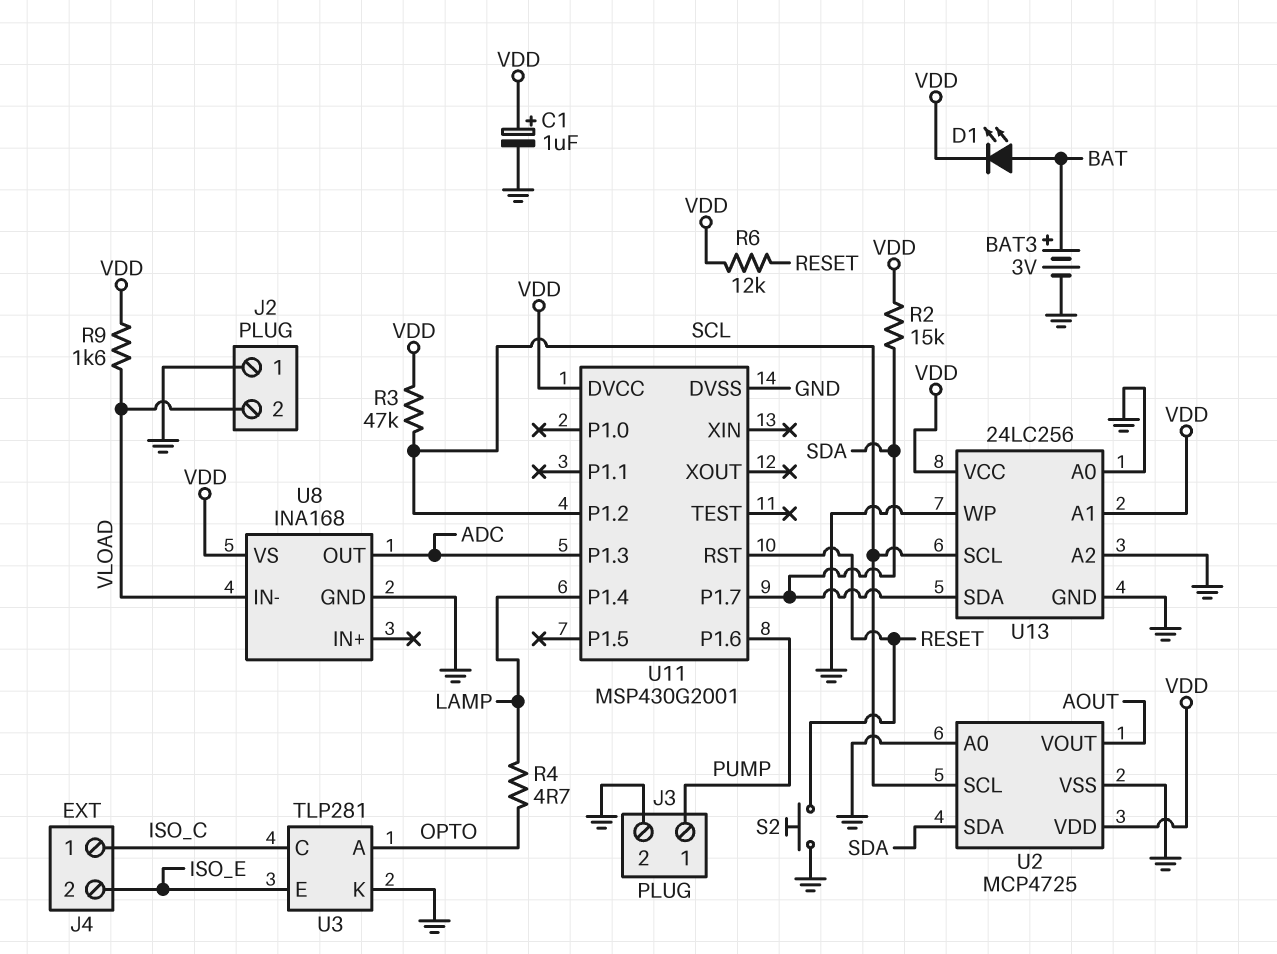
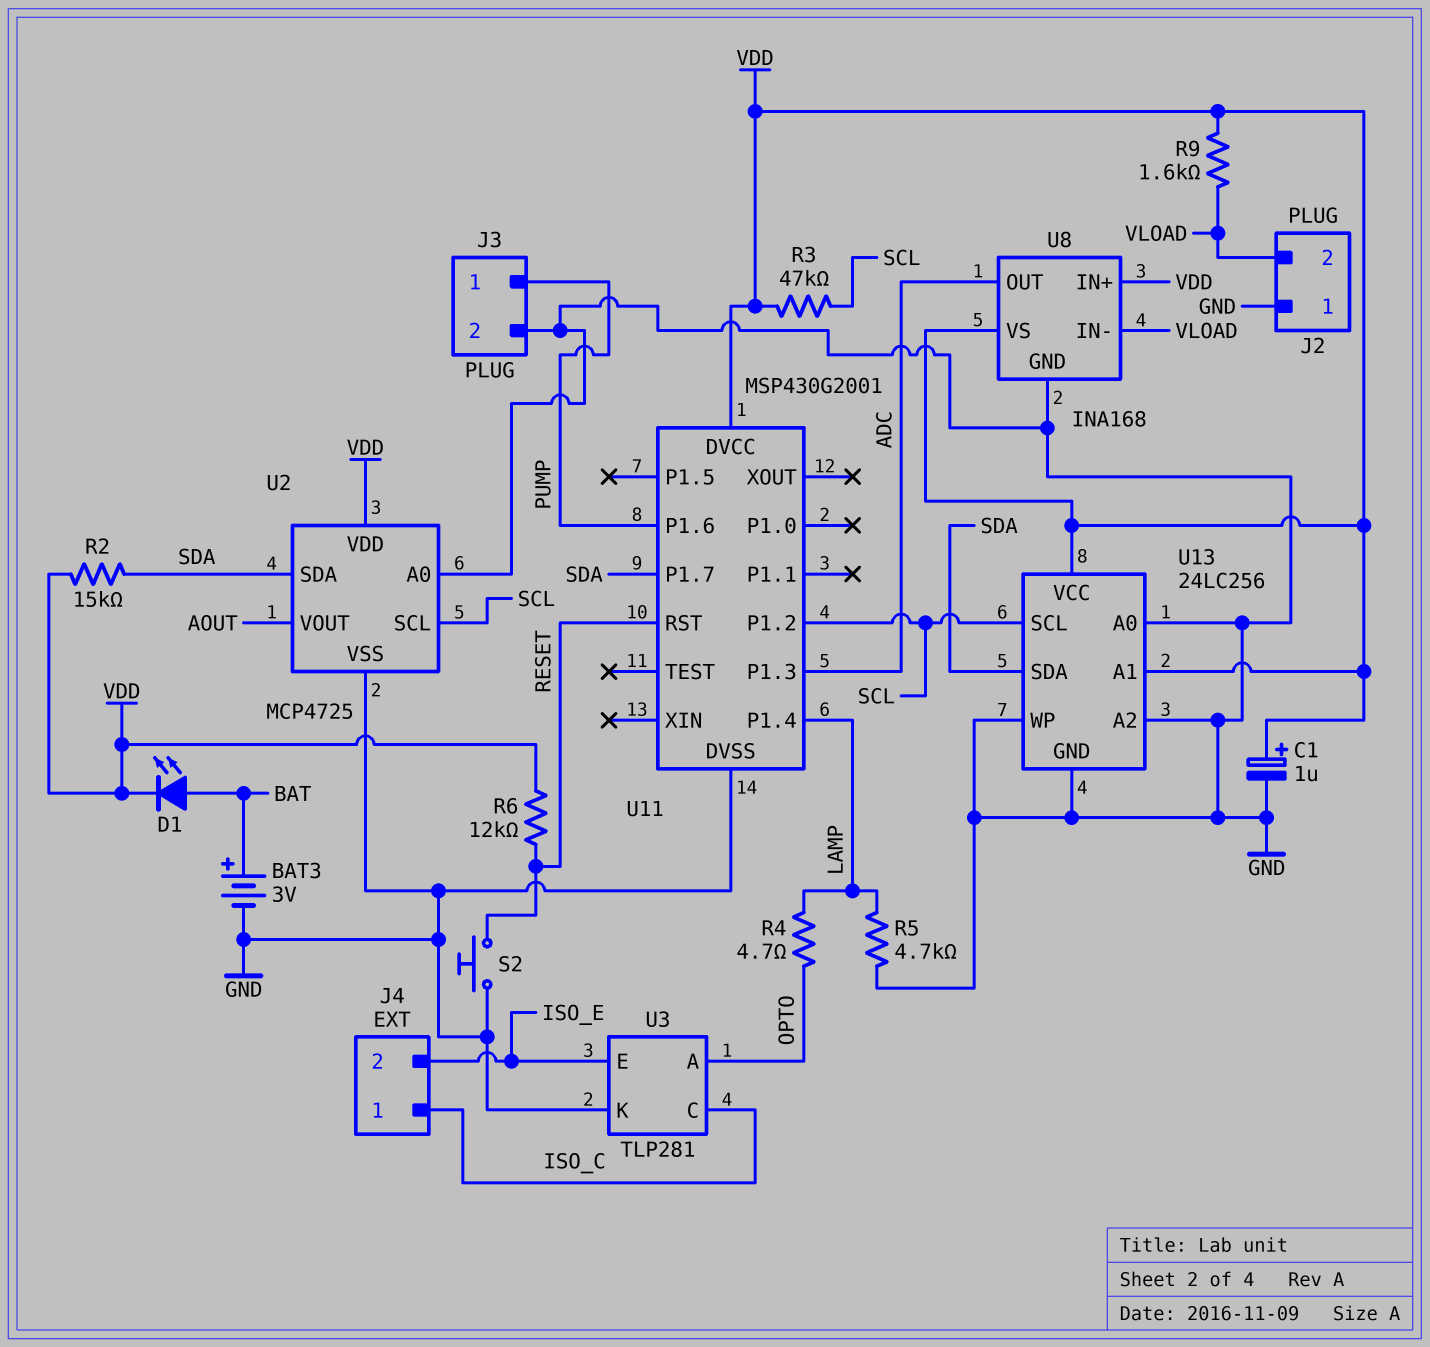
R5: none -> 4.7k (GND, LAMP)
U8 pin IN+: none -> VDD

